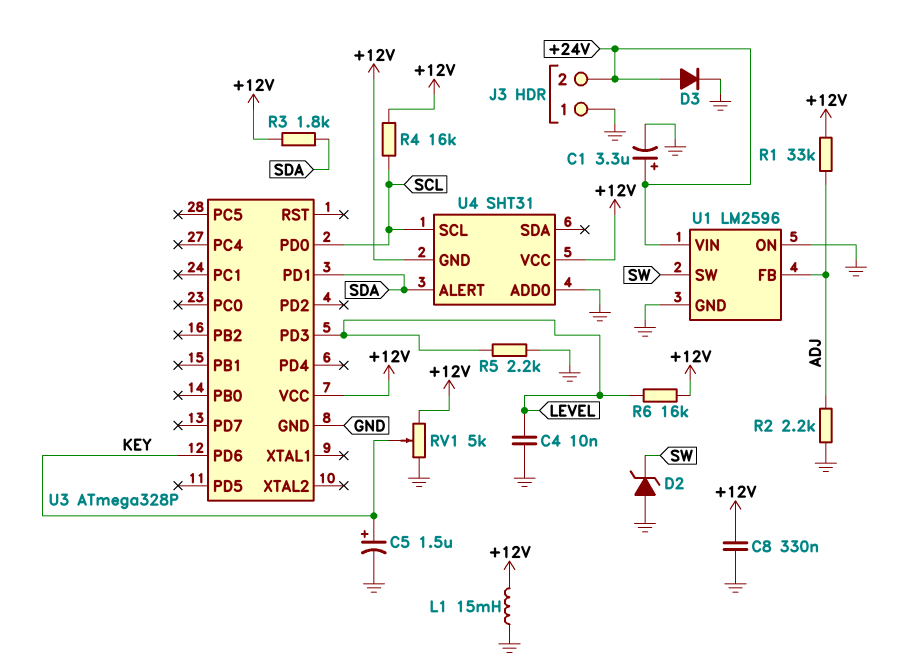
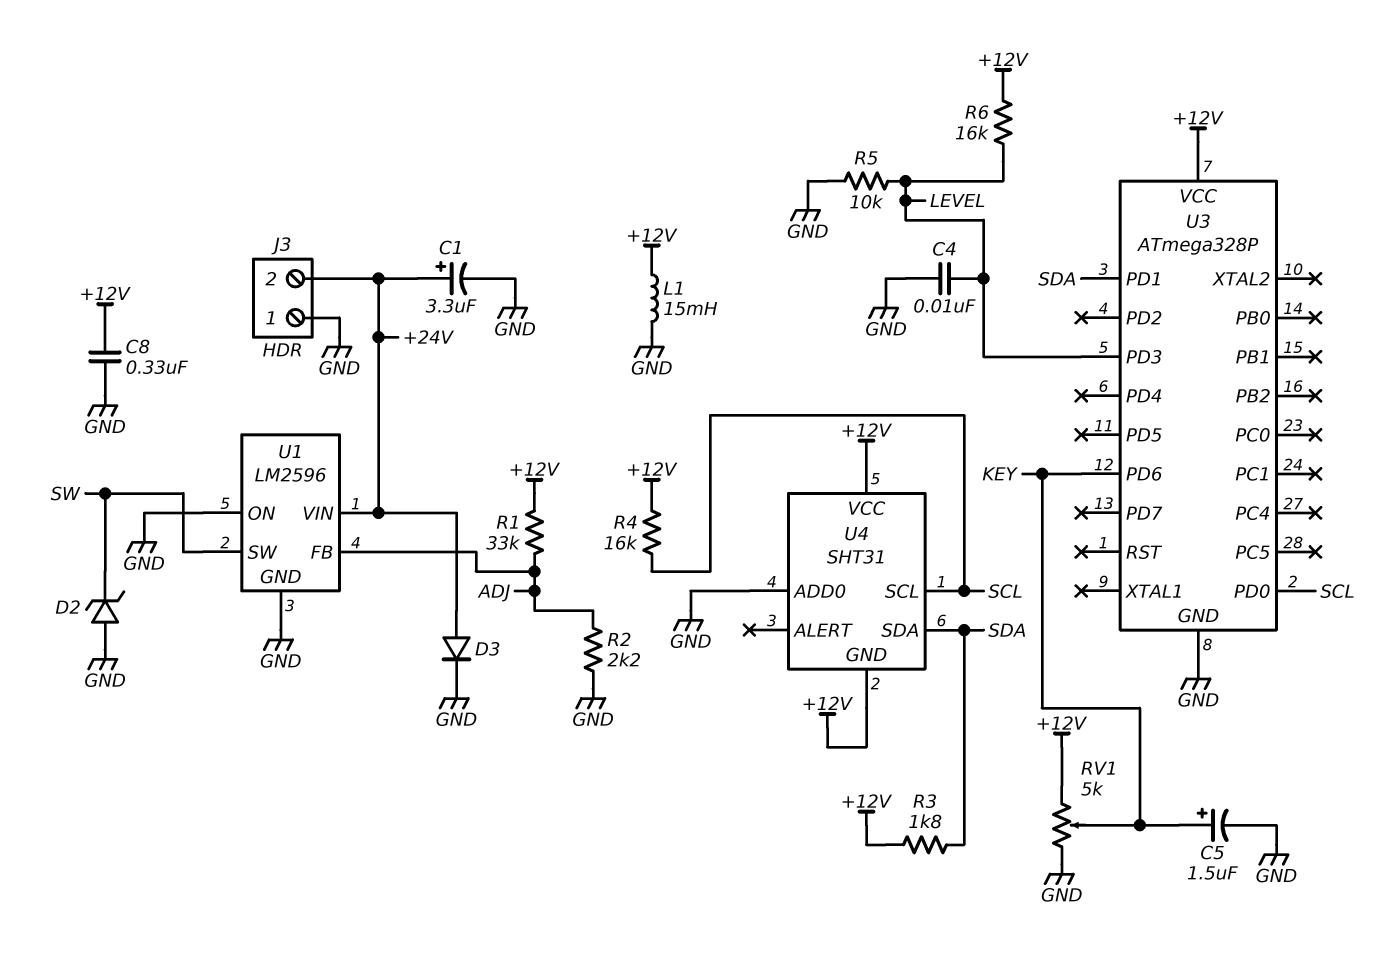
R5: 2.2k (GND, LEVEL) -> 10k (GND, LEVEL)
U4 pin ALERT: SDA -> none
U4 pin SDA: none -> SDA

